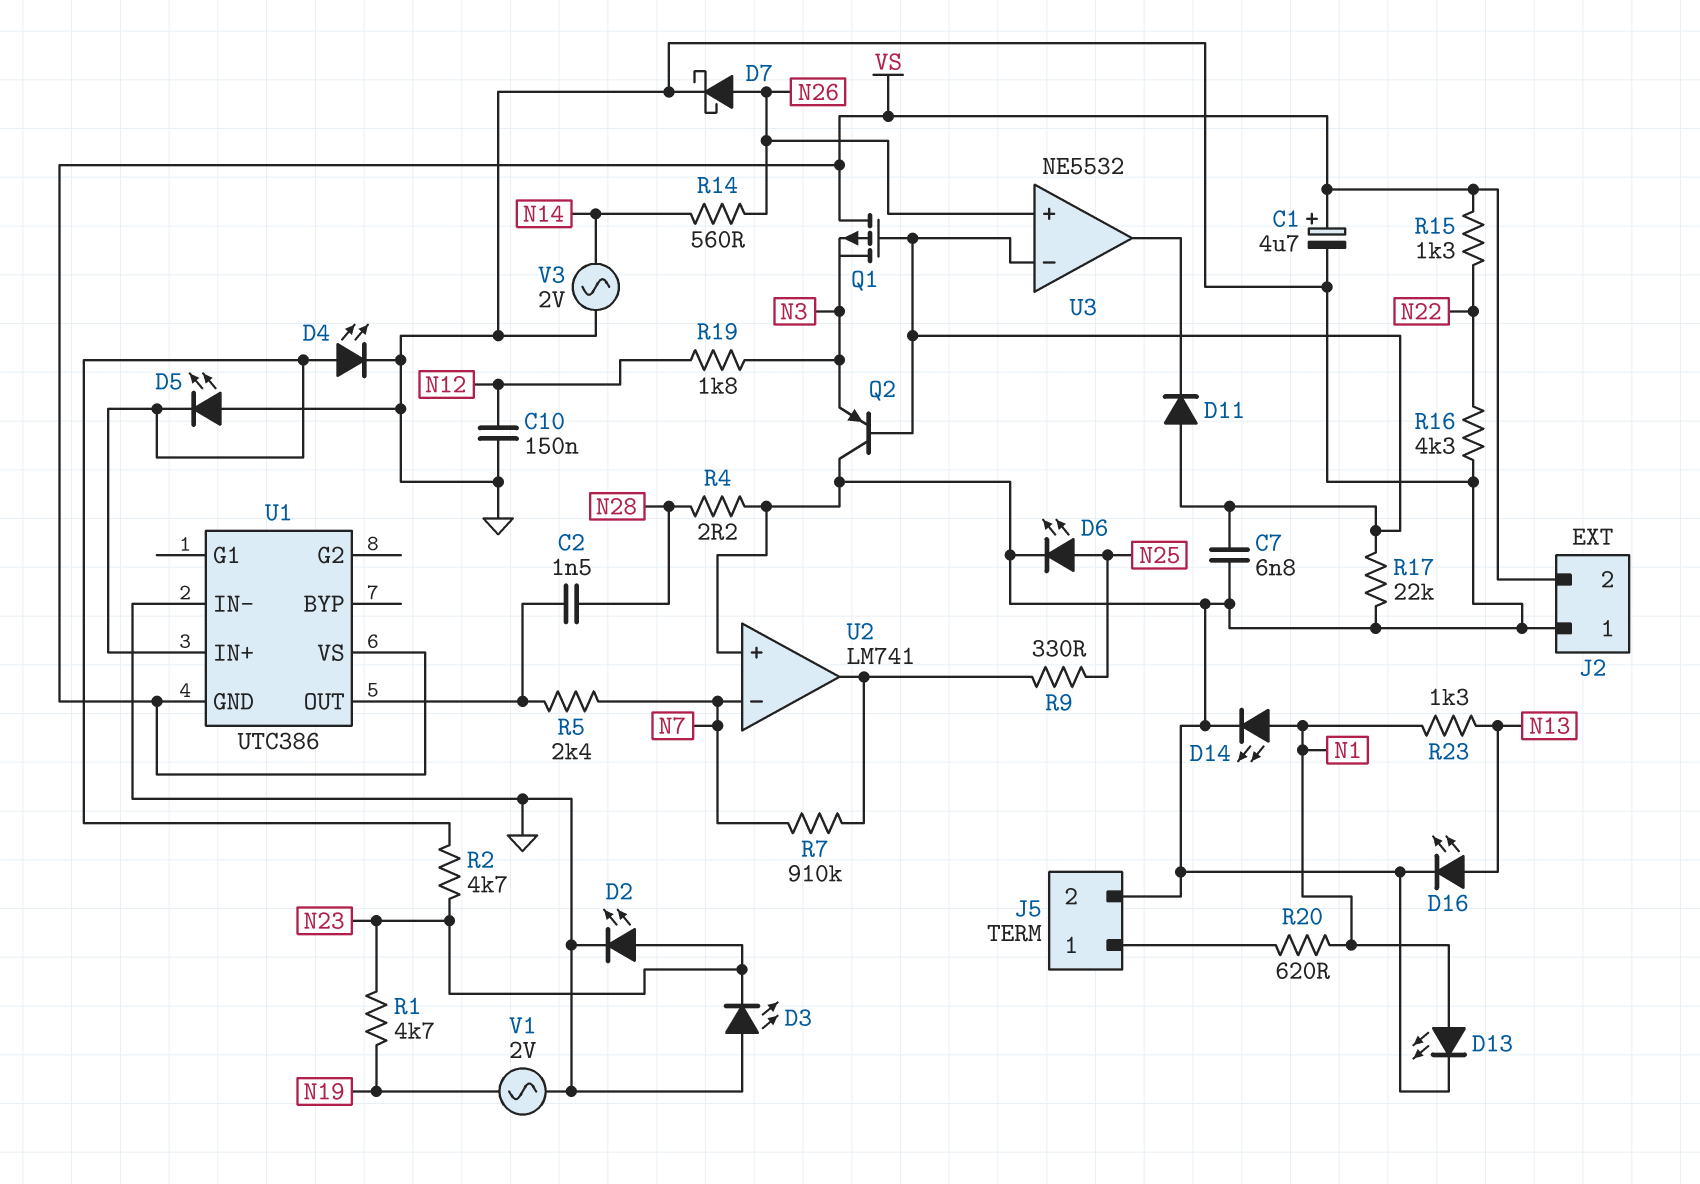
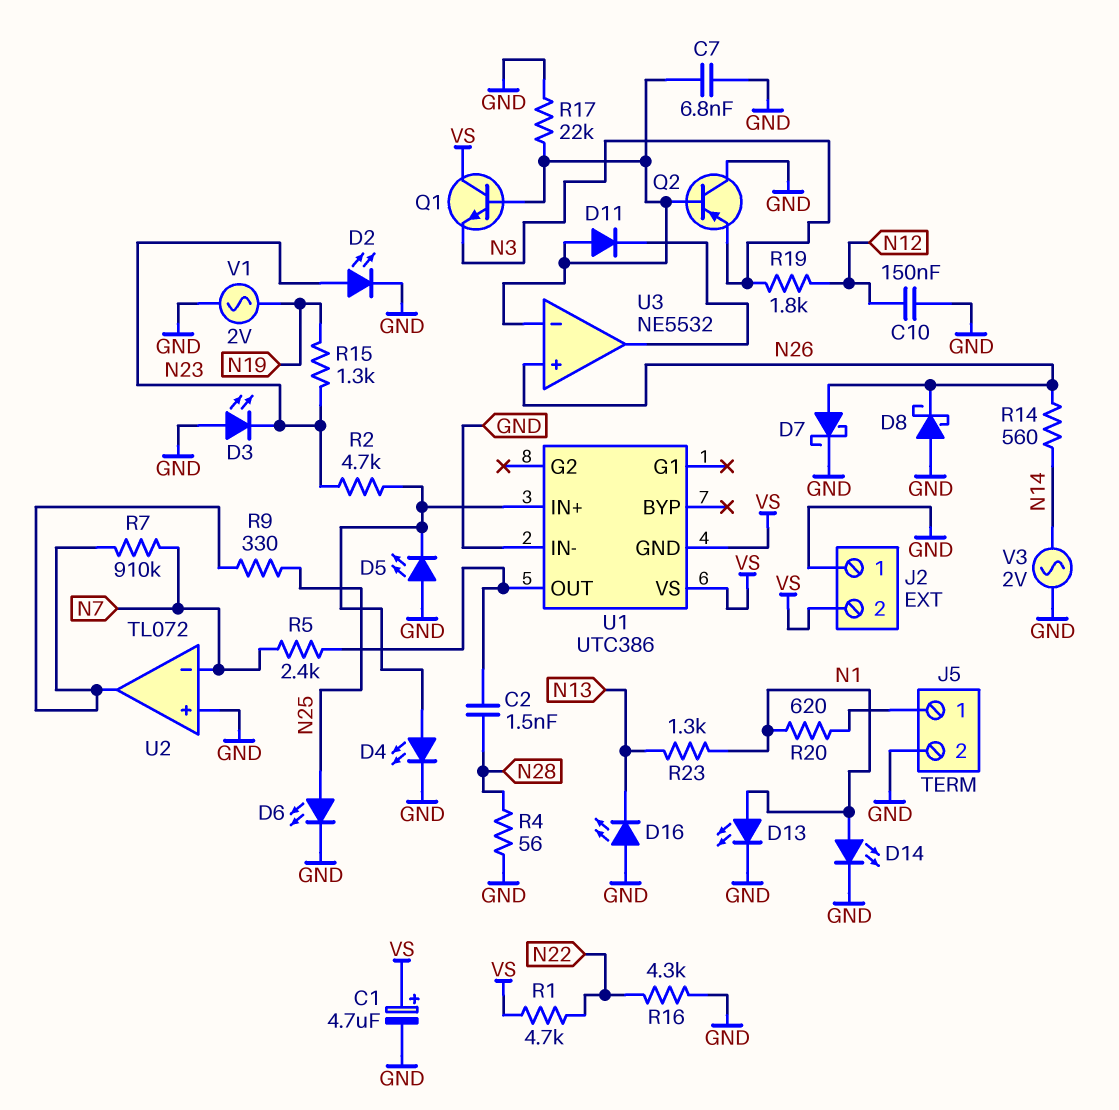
D8: none -> schottky (A GND, K N26)
D16: LED (A N13, K GND) -> LED (A GND, K N13)
Q1: PMOS (G U3/in-, D VS, S N3) -> NPN (B U3/in-, C VS, E N3)
R1: 4.7k (N19, N23) -> 4.7k (N22, VS)
R4: 2.2 (GND, N28) -> 56 (GND, N28)
R15: 1.3k (N22, VS) -> 1.3k (N19, N23)
U2: LM741 -> TL072

